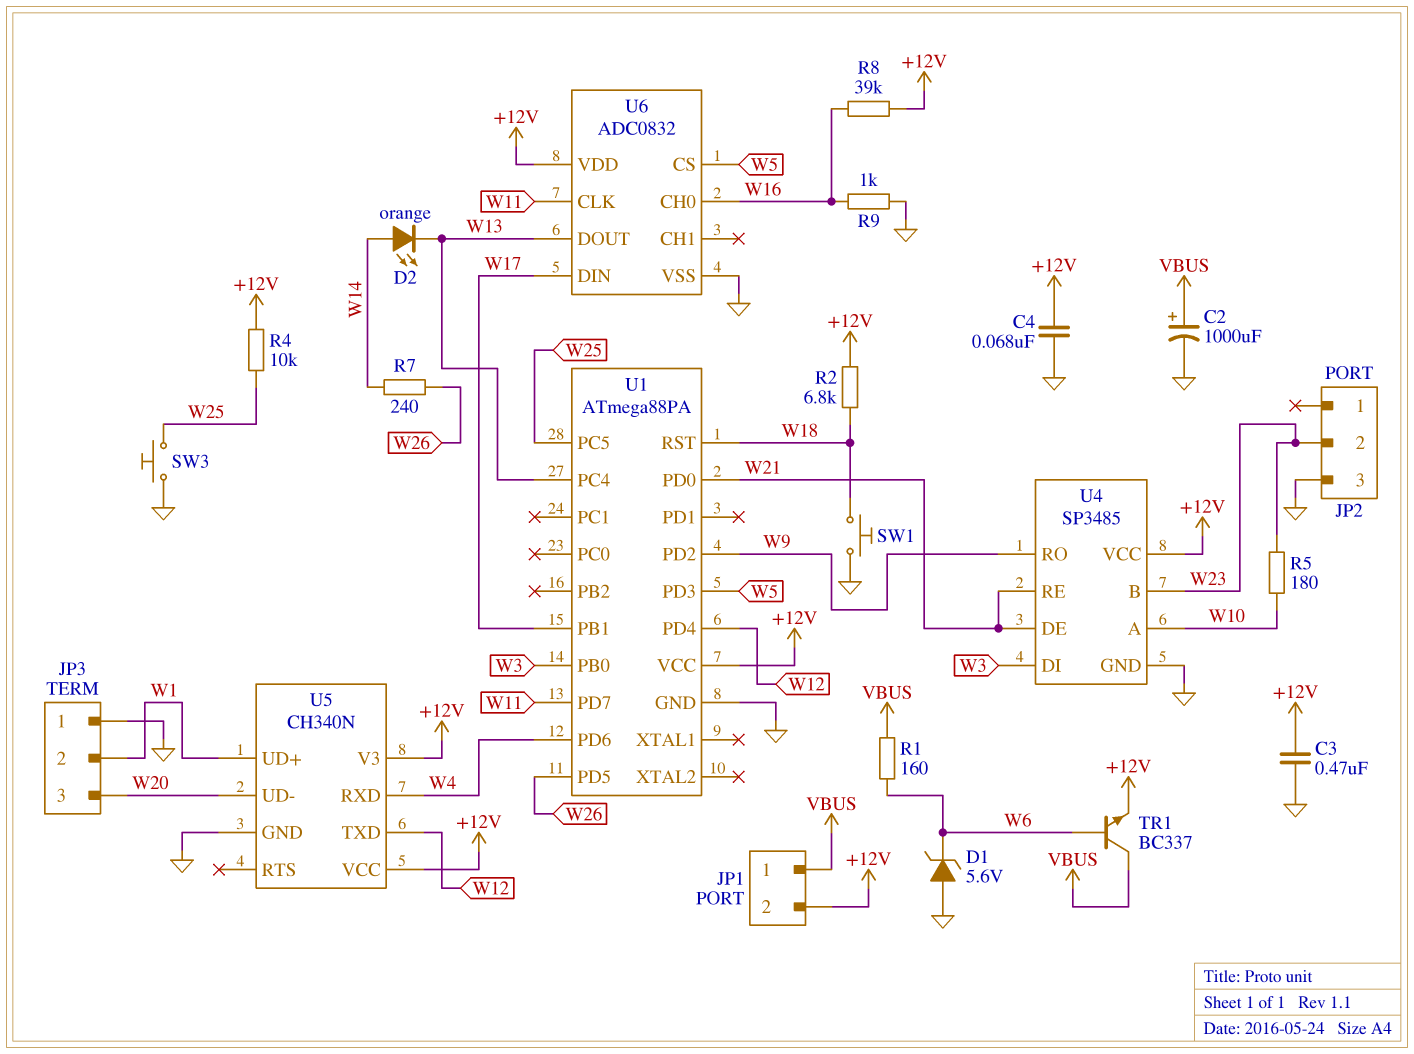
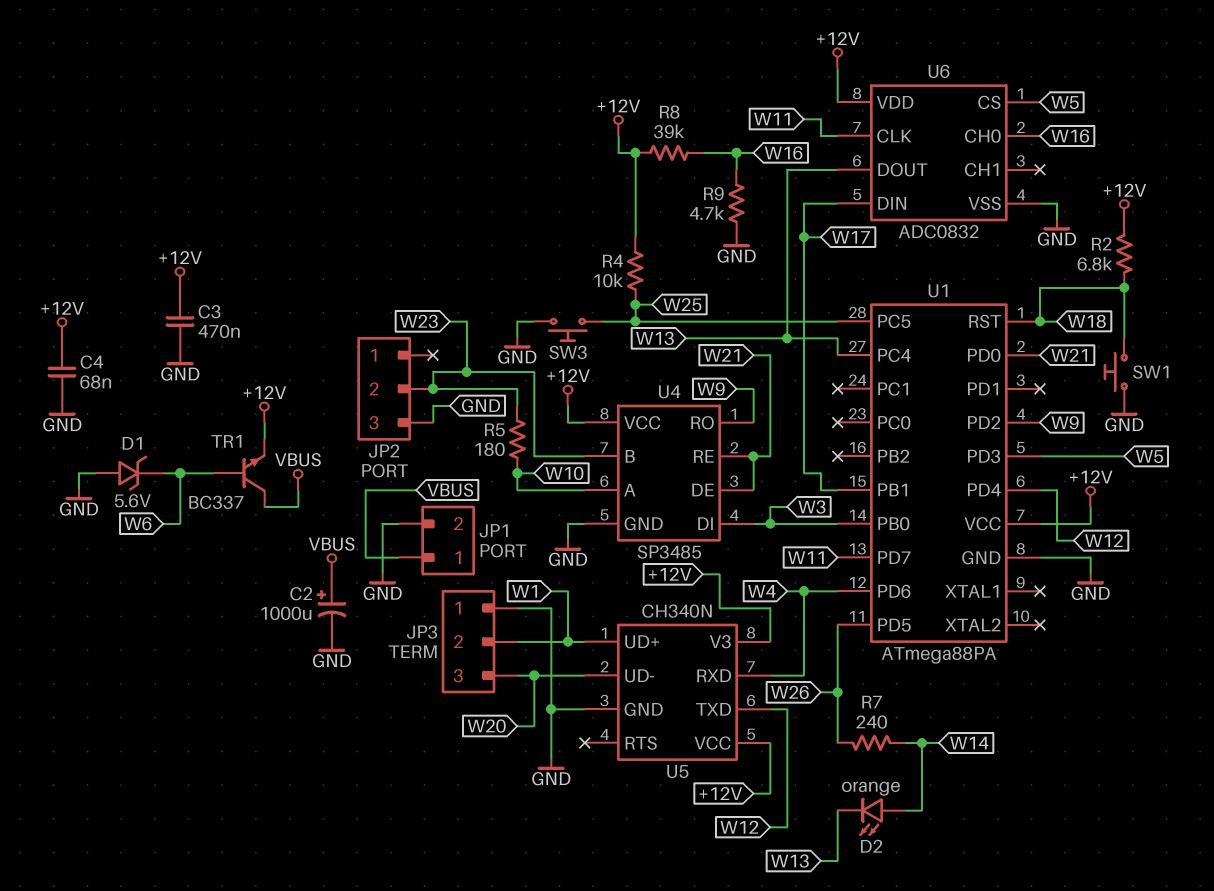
JP1 pin 2: +12V -> GND
R1: 160 (VBUS, W6) -> none
R9: 1k (GND, W16) -> 4.7k (GND, W16)

